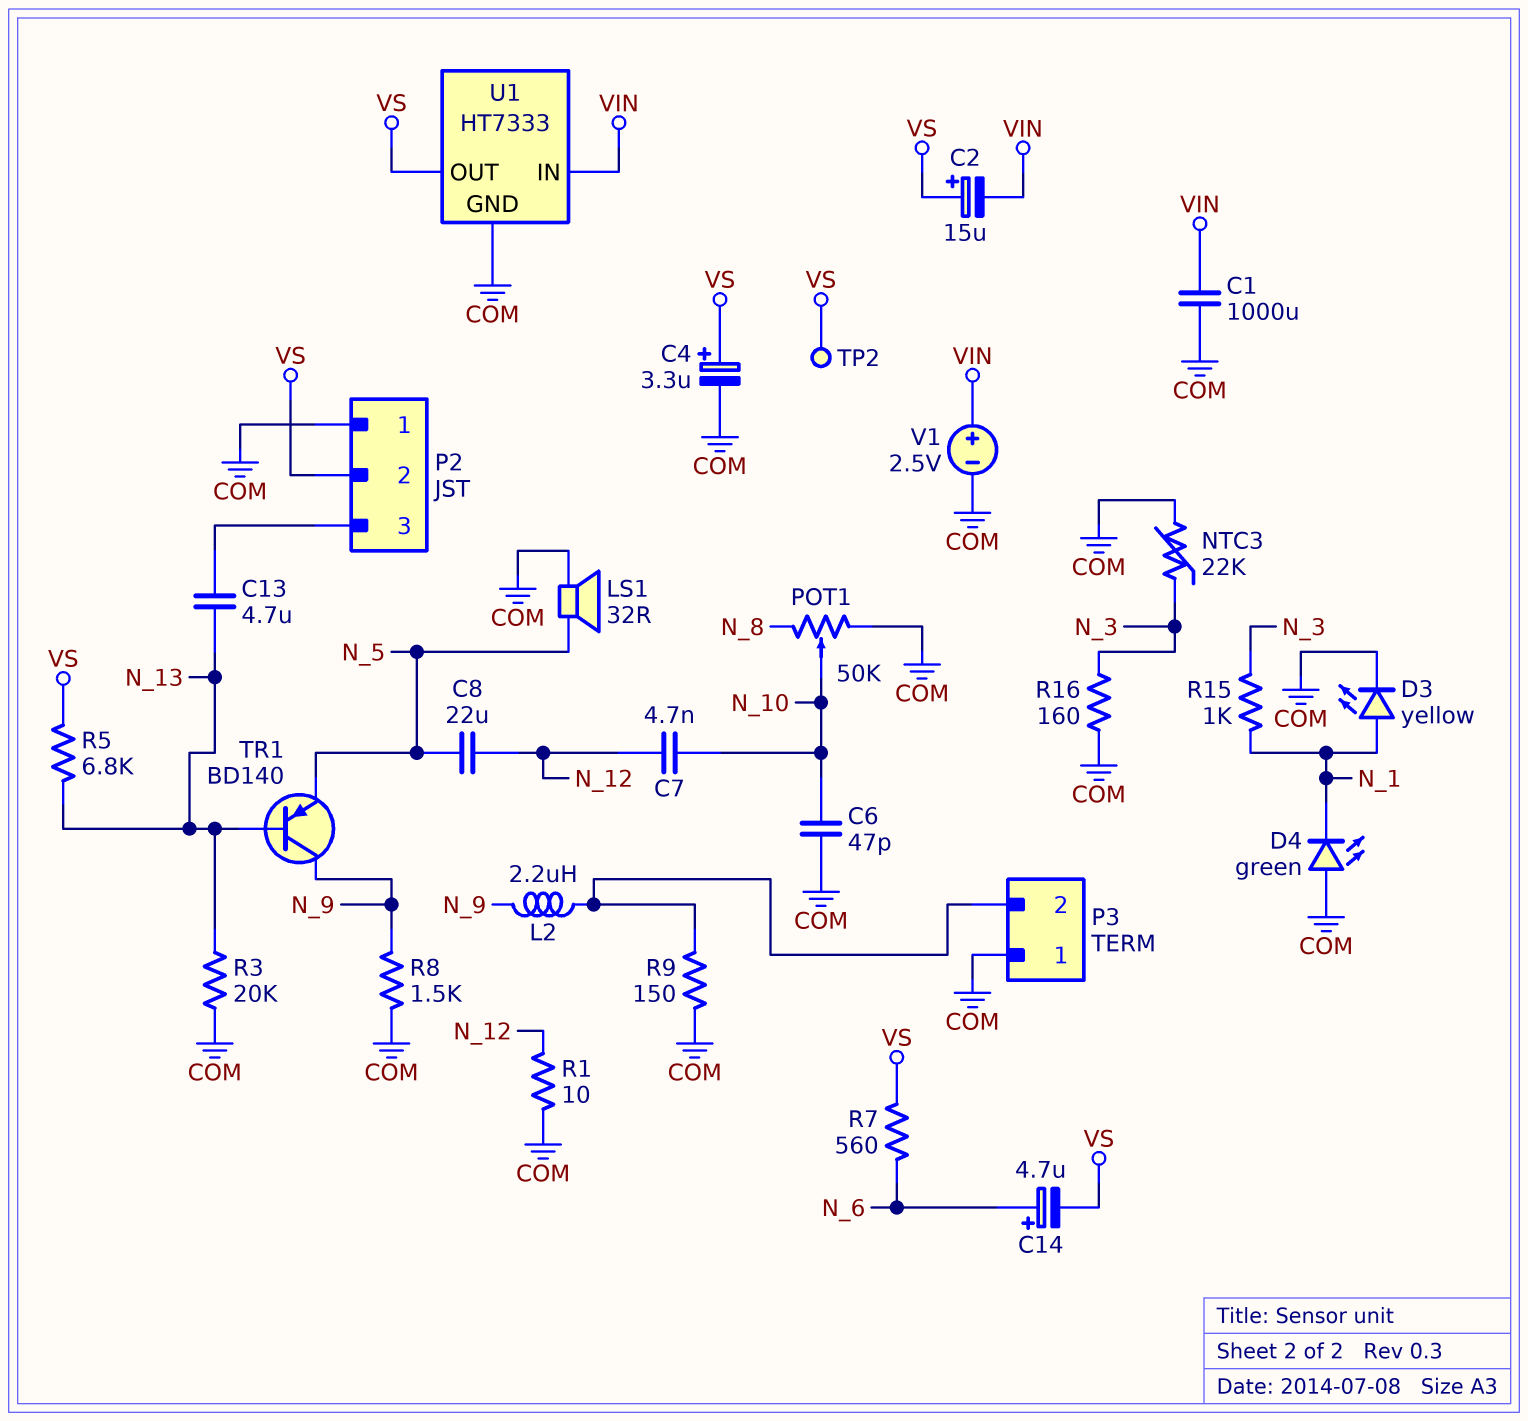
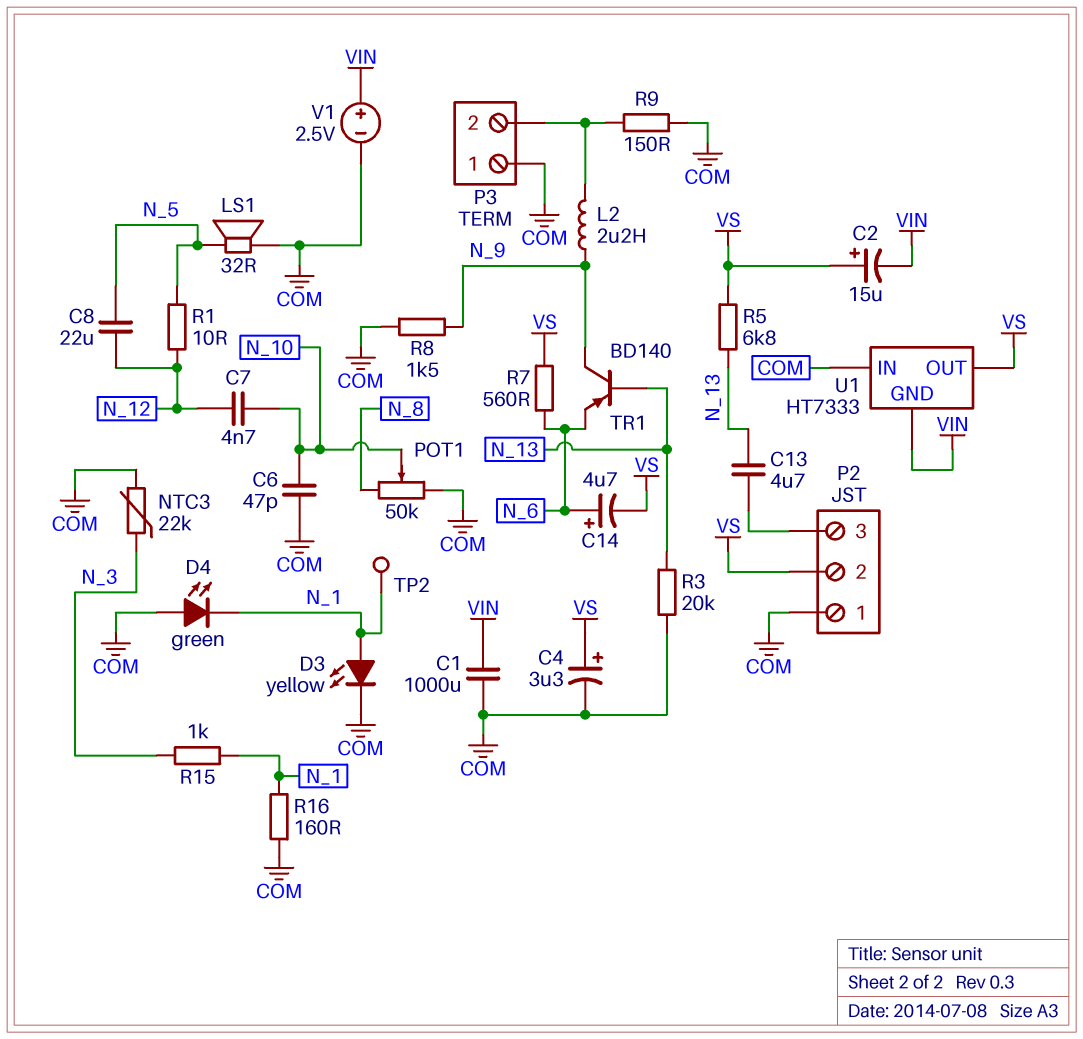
R1: 10 (COM, N_12) -> 10 (N_5, N_12)
R16: 160 (COM, N_3) -> 160 (COM, N_1)
TP2: test point (VS) -> test point (N_1)
TR1: PNP BD140 (B N_13, C N_9, E N_5) -> PNP BD140 (B N_13, C N_9, E N_6)
U1 pin GND: COM -> VIN
U1 pin IN: VIN -> COM

